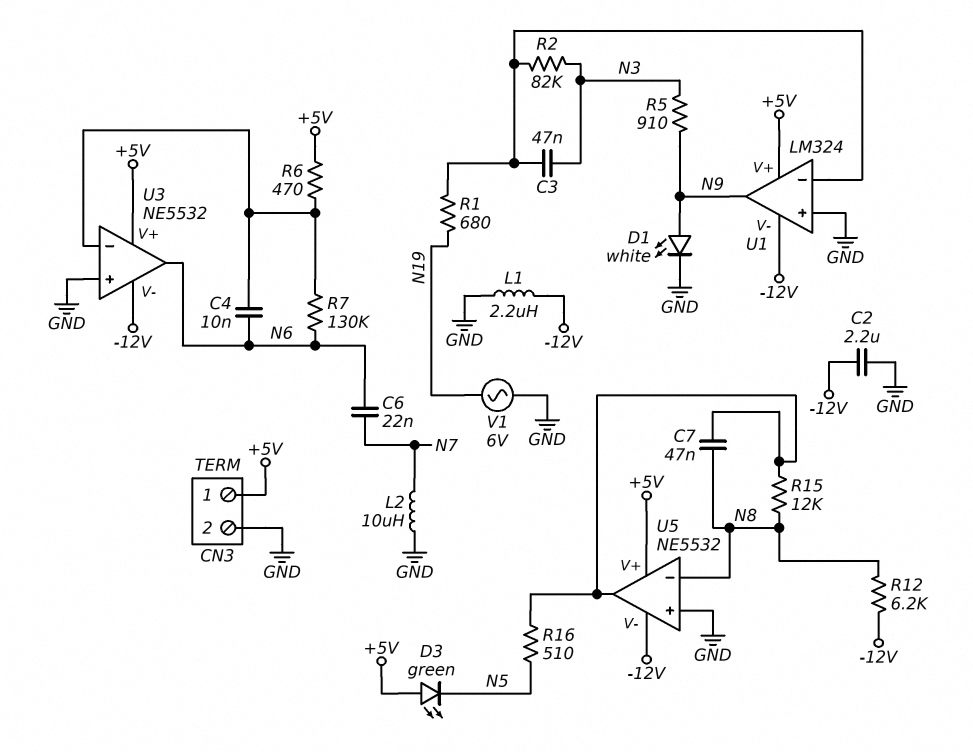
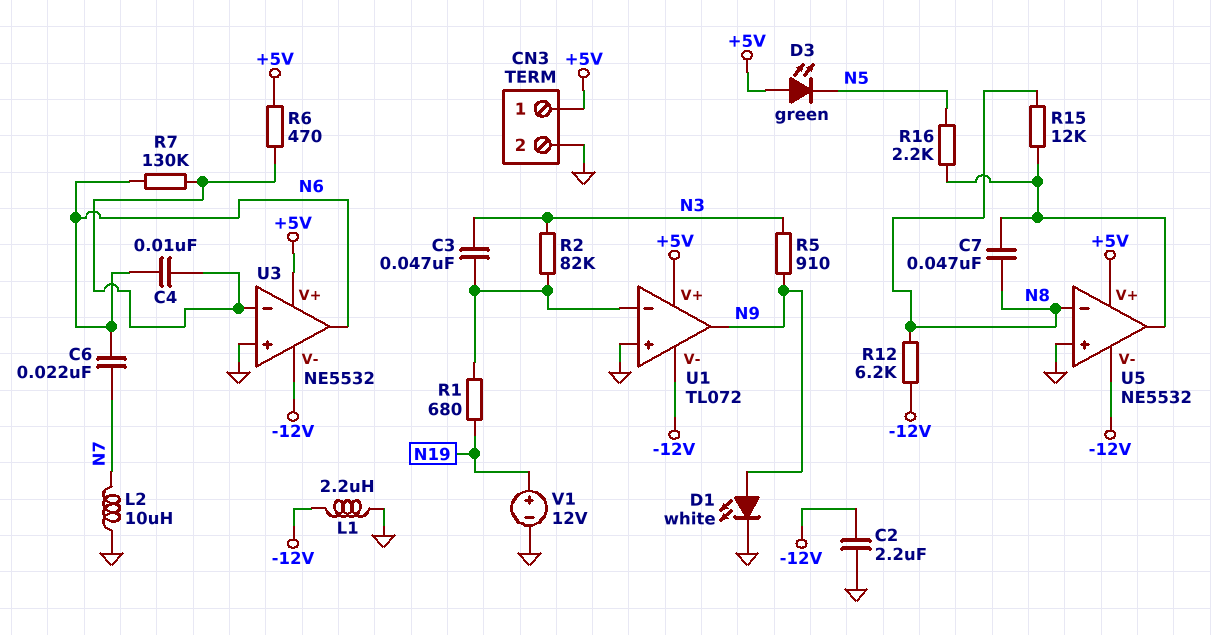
R16: 510 (N5, U5/out) -> 2.2k (N5, U5/out)
U1: LM324 -> TL072
V1: AC 6V (GND, N19) -> 12V (plus N19, minus GND)

